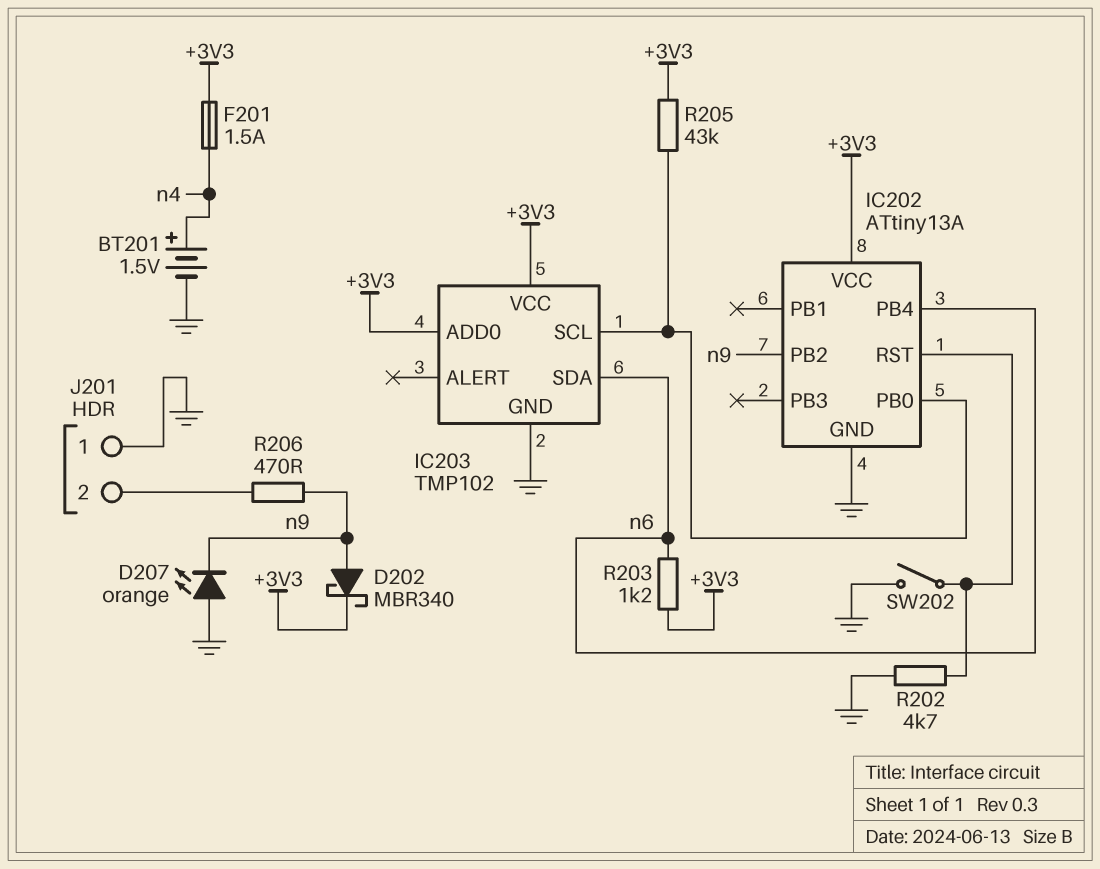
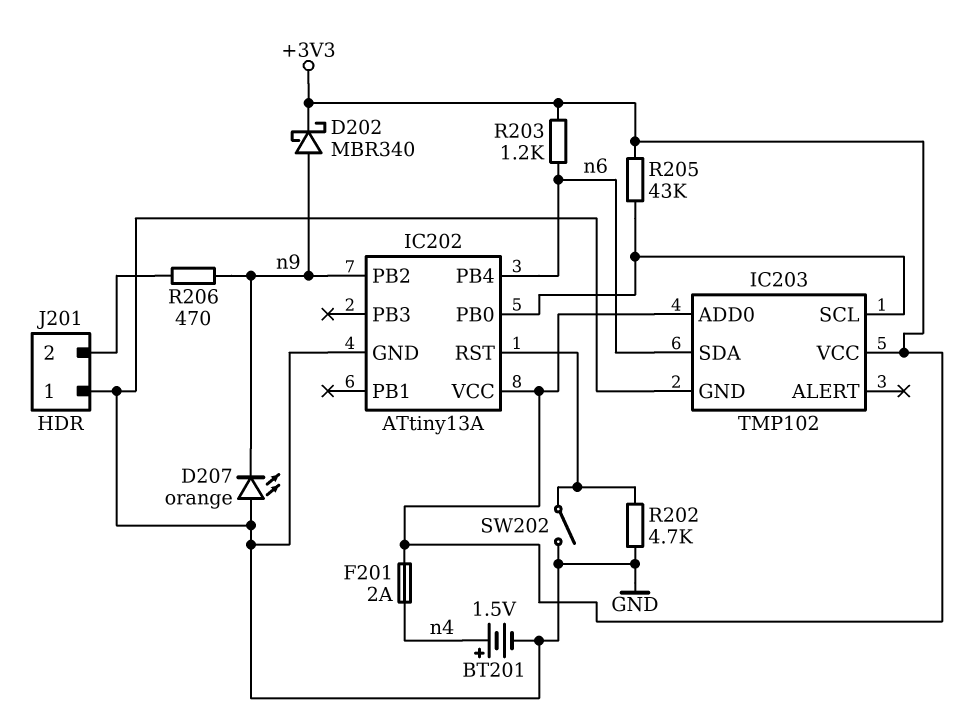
F201: 1.5A (+3V3, n4) -> 2A (+3V3, n4)

